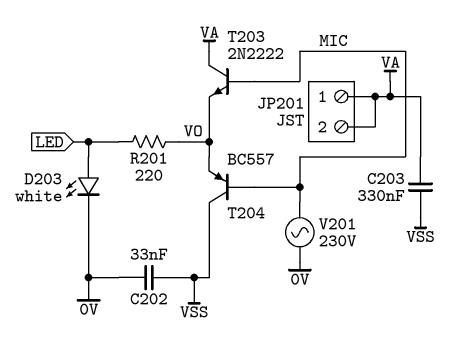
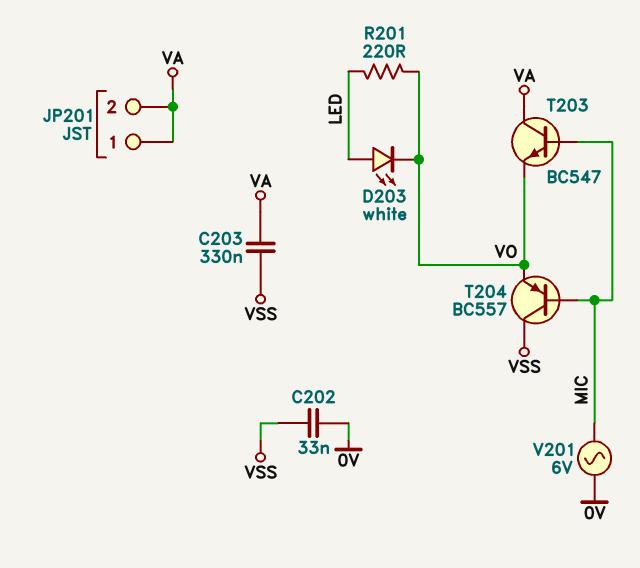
D203: LED white (A LED, K 0V) -> LED white (A LED, K VO)
T203: NPN 2N2222 (B MIC, C VA, E VO) -> NPN BC547 (B MIC, C VA, E VO)
V201: AC 230V (0V, MIC) -> AC 6V (0V, MIC)

